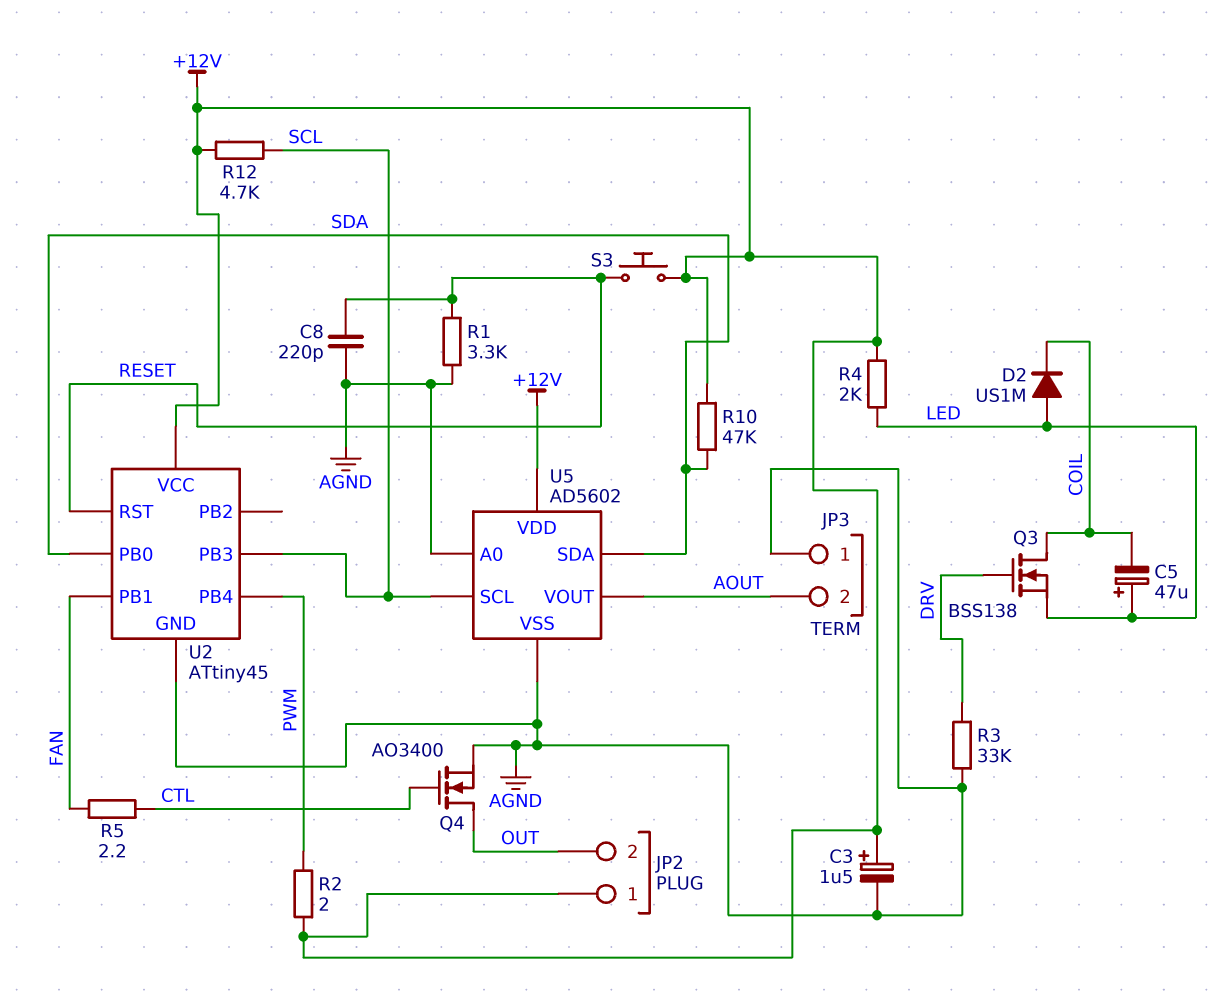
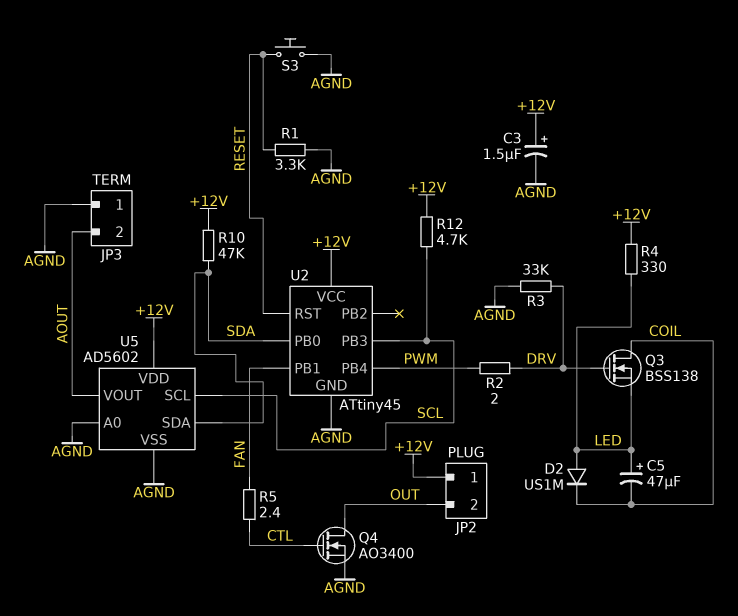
C8: 220pF (AGND, RESET) -> none
R2: 2 (+12V, PWM) -> 2 (DRV, PWM)
R4: 2k (+12V, LED) -> 330 (+12V, LED)
R5: 2.2 (CTL, FAN) -> 2.4 (CTL, FAN)
S3: button (+12V, RESET) -> button (AGND, RESET)

